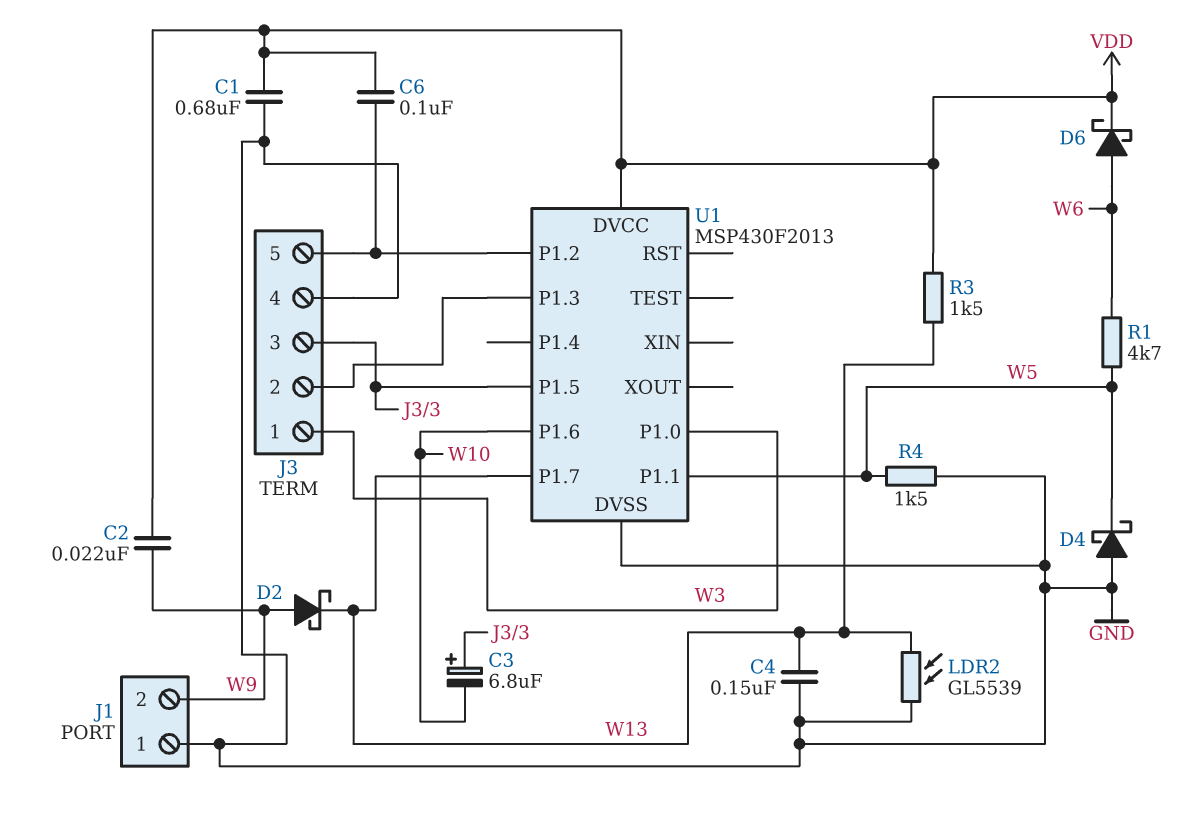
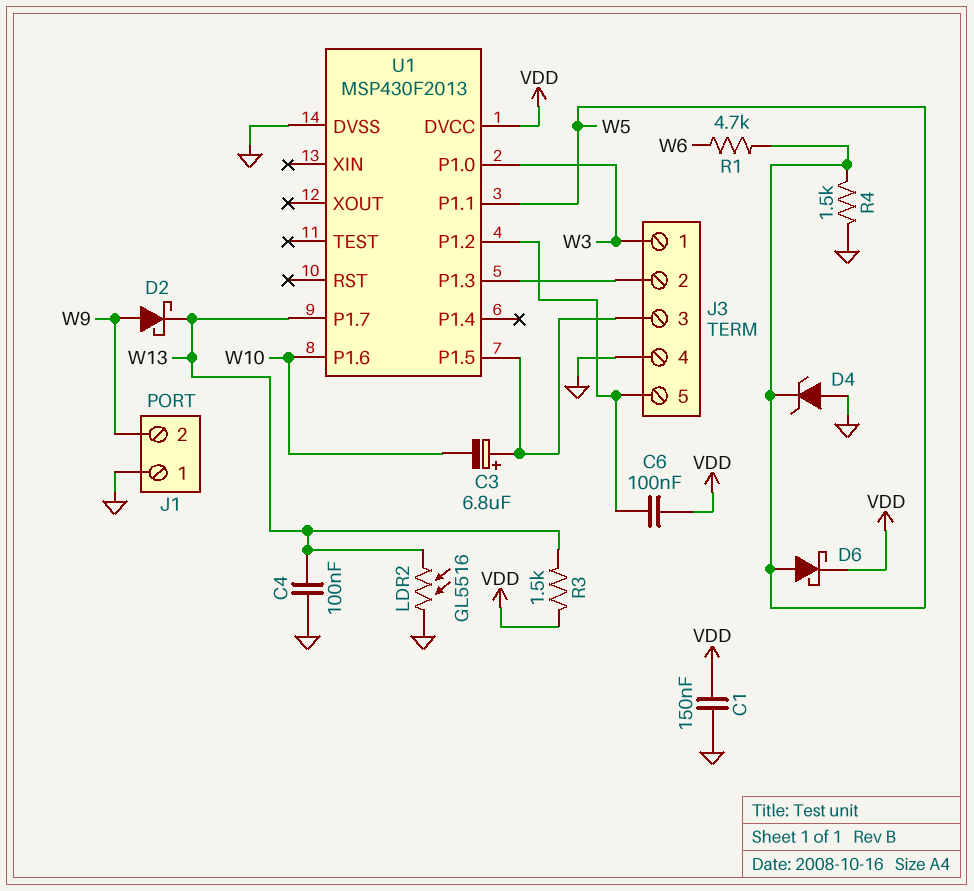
C1: 680nF (GND, VDD) -> 150nF (GND, VDD)
C2: 22nF (VDD, W9) -> none
C4: 150nF (GND, W13) -> 100nF (GND, W13)
D4: schottky (A GND, K W5) -> zener (A GND, K W5)
D6: schottky (A W6, K VDD) -> schottky (A W5, K VDD)
LDR2: GL5539 (GND, W13) -> GL5516 (GND, W13)

